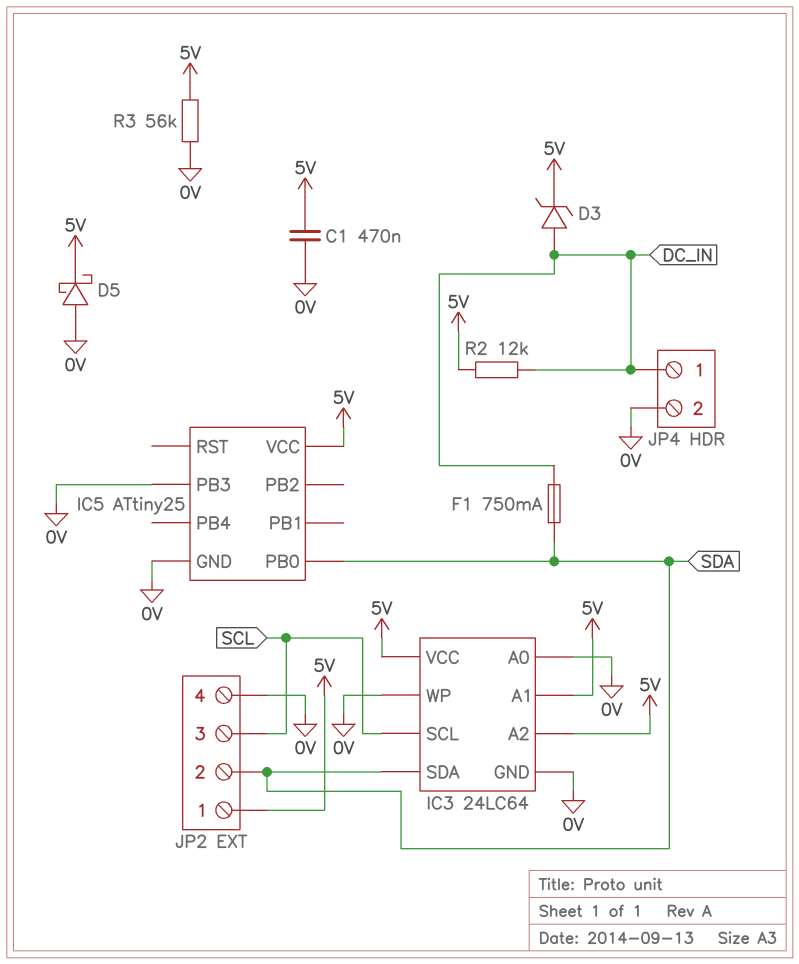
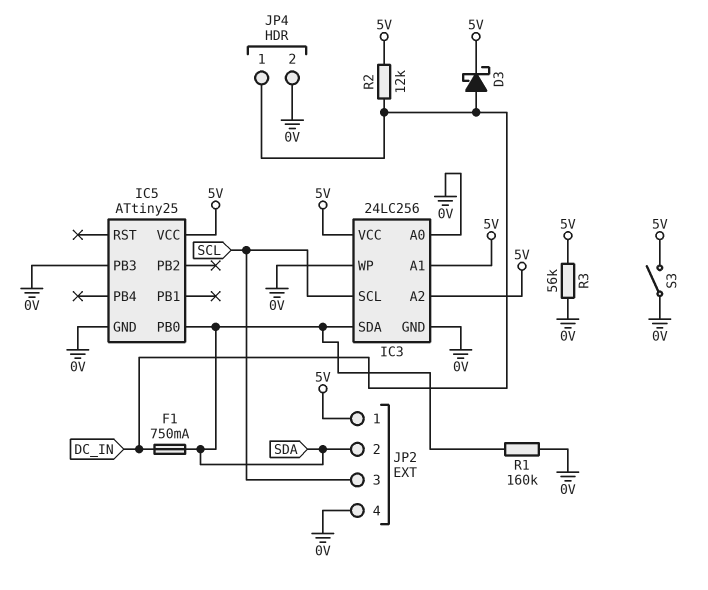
C1: 470nF (0V, 5V) -> none
D3: zener (A DC_IN, K 5V) -> schottky (A DC_IN, K 5V)
D5: schottky (A 0V, K 5V) -> none
IC3: 24LC64 -> 24LC256
R1: none -> 160k (0V, SDA)
S3: none -> switch (0V, 5V)

